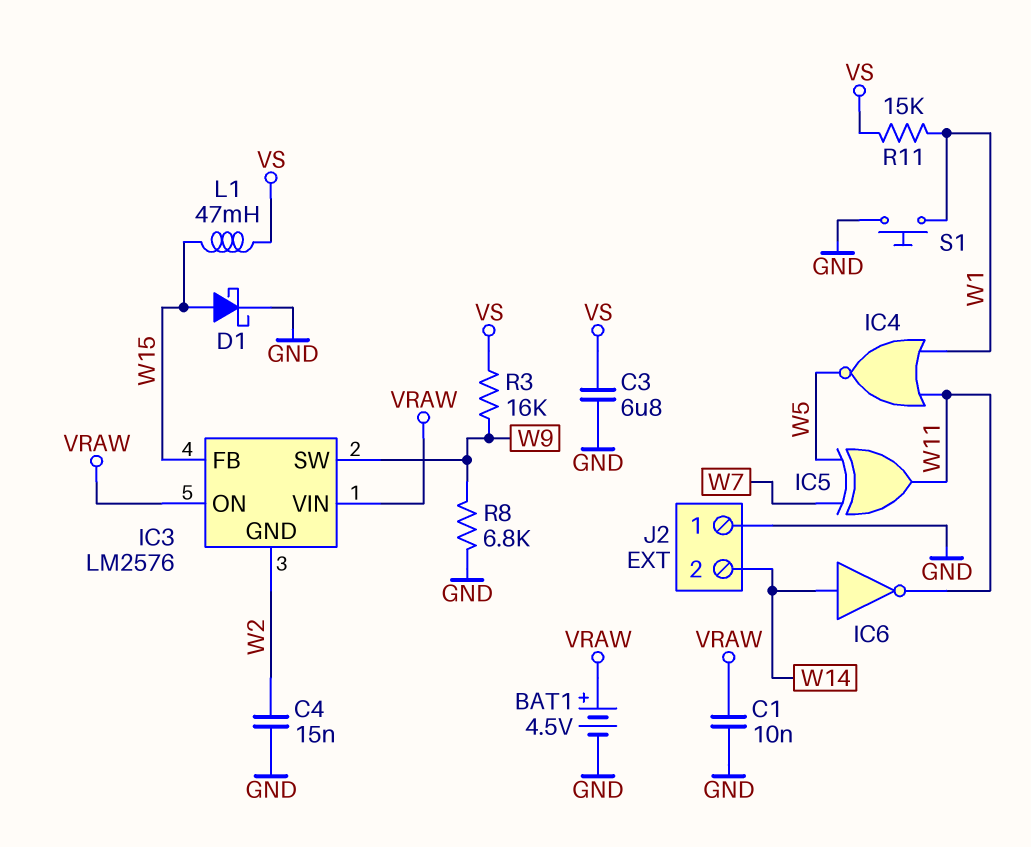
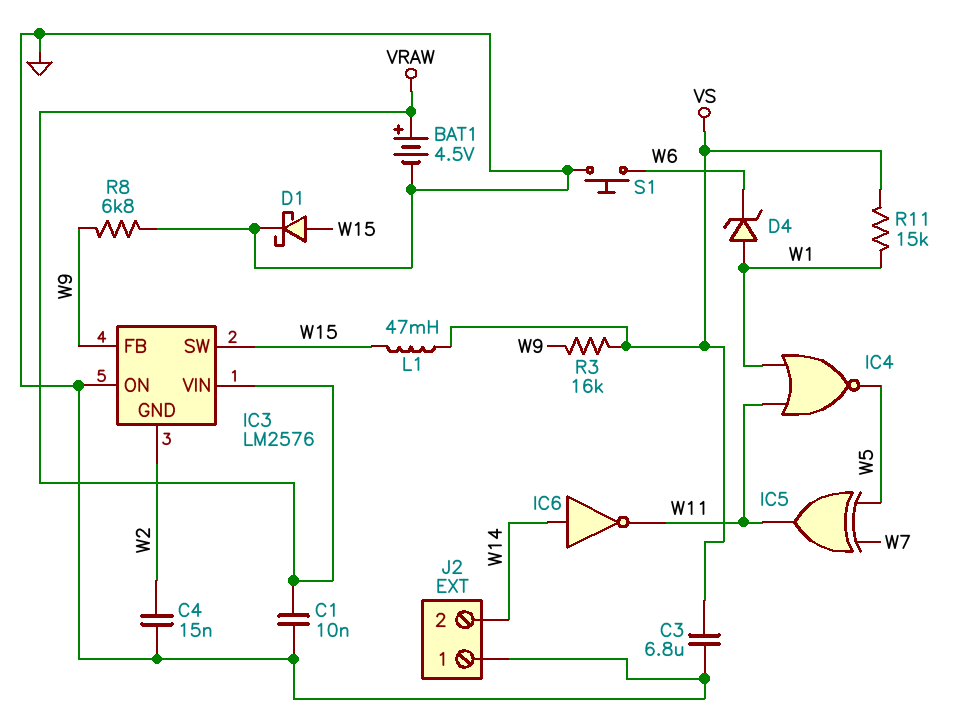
D4: none -> zener (A W1, K W6)
IC3 pin FB: W15 -> W9
IC3 pin ON: VRAW -> GND
IC3 pin SW: W9 -> W15
S1: button (GND, W1) -> button (GND, W6)

